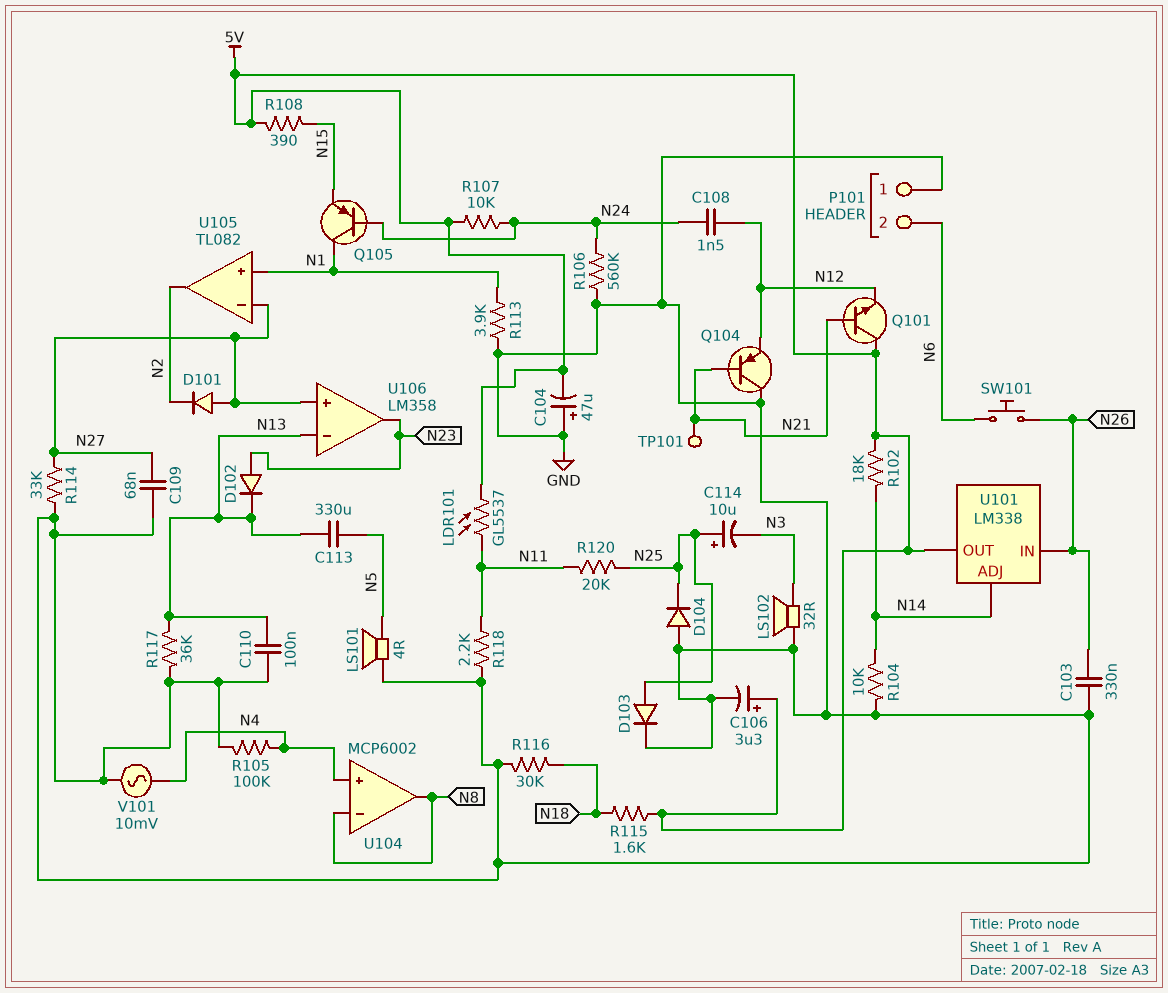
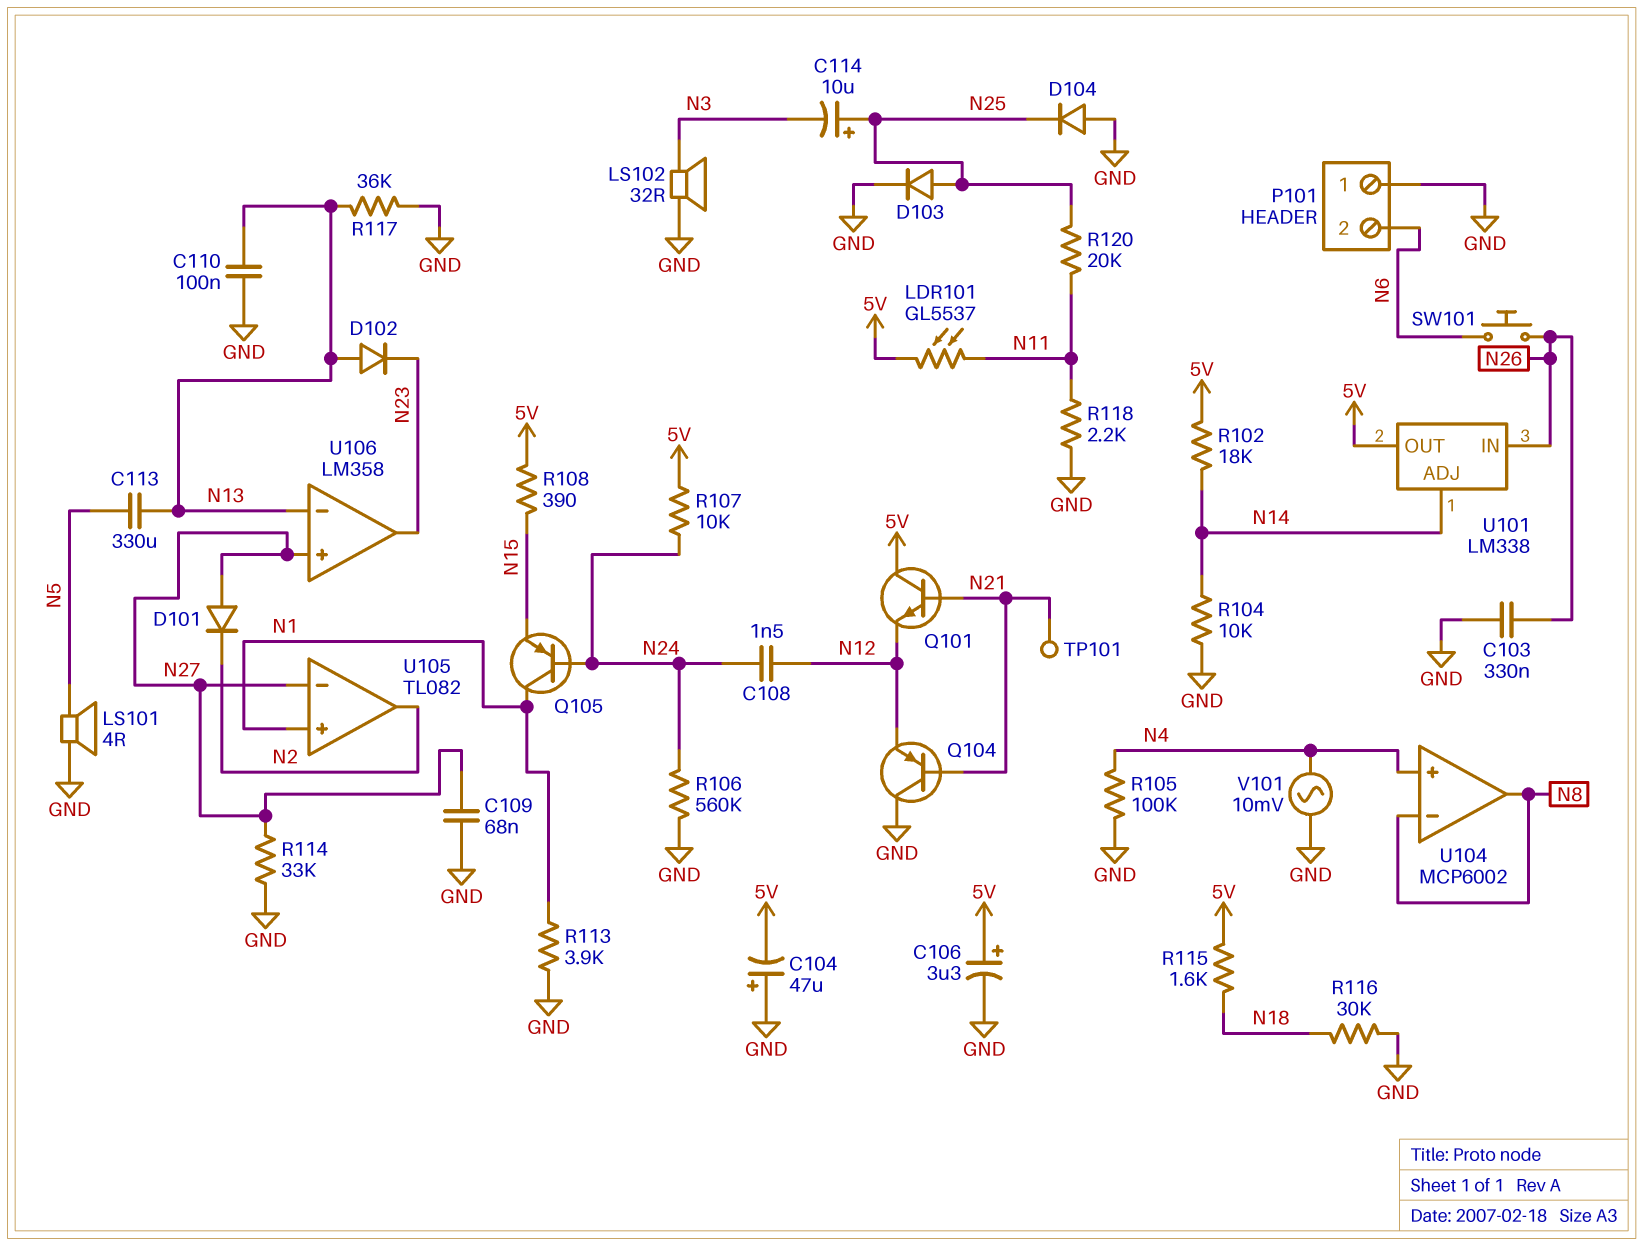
D102: diode (A N23, K N13) -> diode (A N13, K N23)

